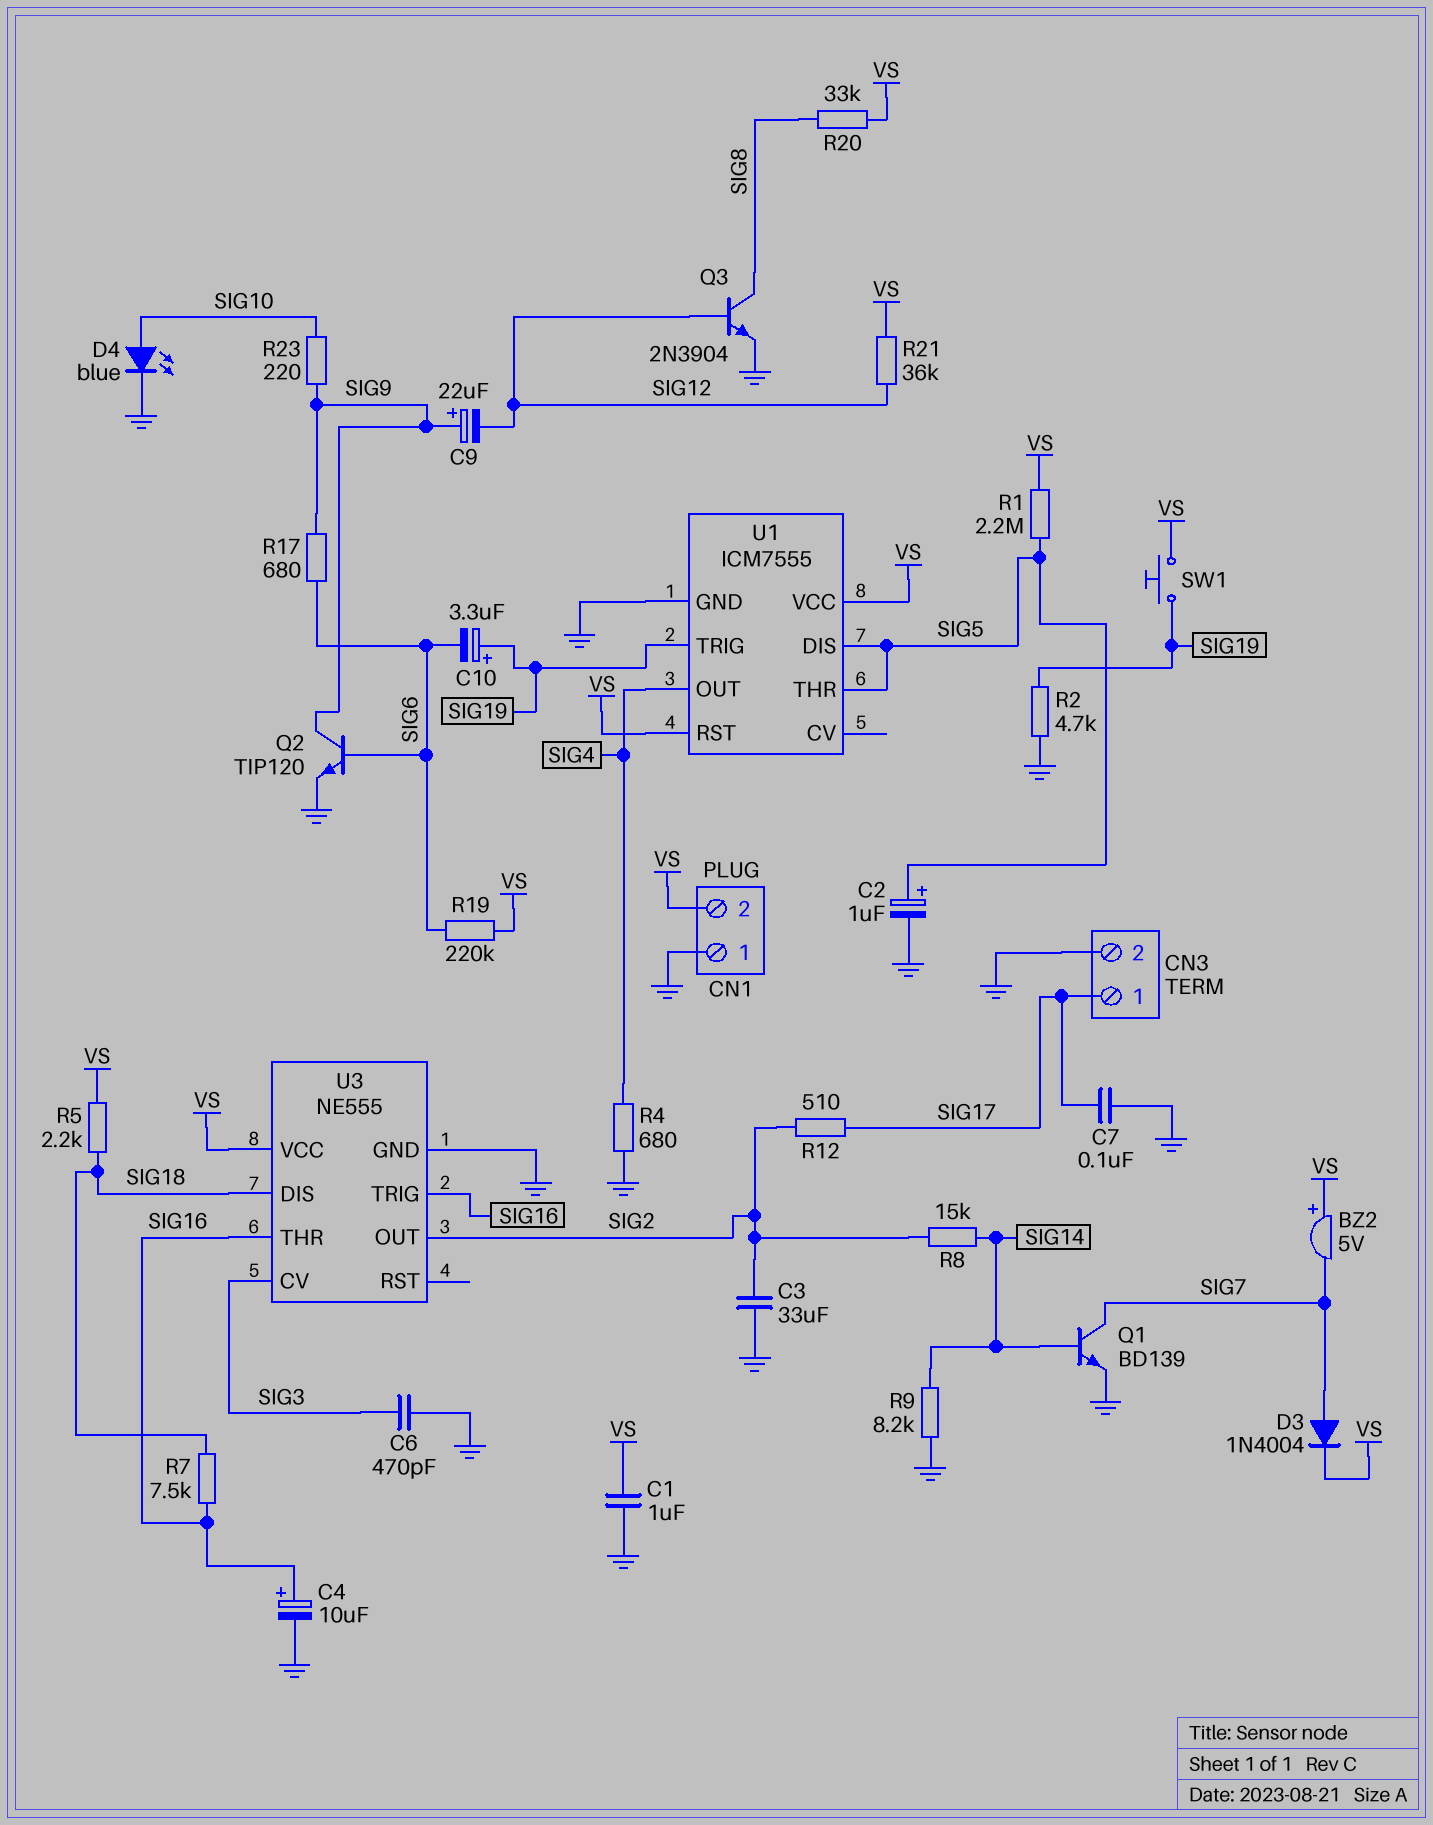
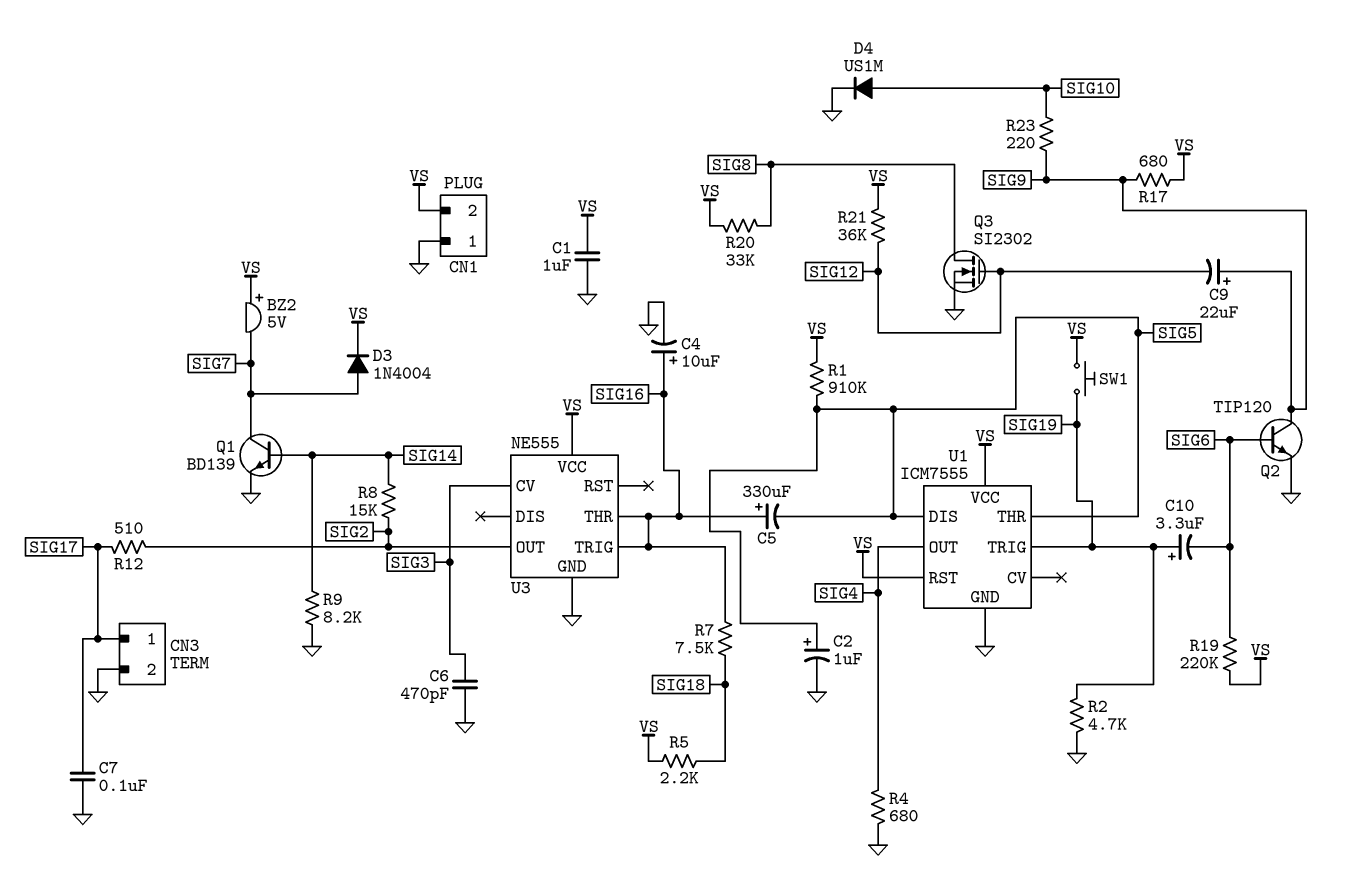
C3: 33uF (GND, SIG2) -> none
C5: none -> 330uF (plus SIG16, minus SIG5)
D4: LED blue (A SIG10, K GND) -> diode US1M (A SIG10, K GND)
Q3: NPN 2N3904 (B SIG12, C SIG8, E GND) -> NMOS SI2302 (G SIG12, D SIG8, S GND)
R1: 2.2M (SIG5, VS) -> 910k (SIG5, VS)
R17: 680 (SIG6, SIG9) -> 680 (SIG9, VS)
U3 pin DIS: SIG18 -> none

